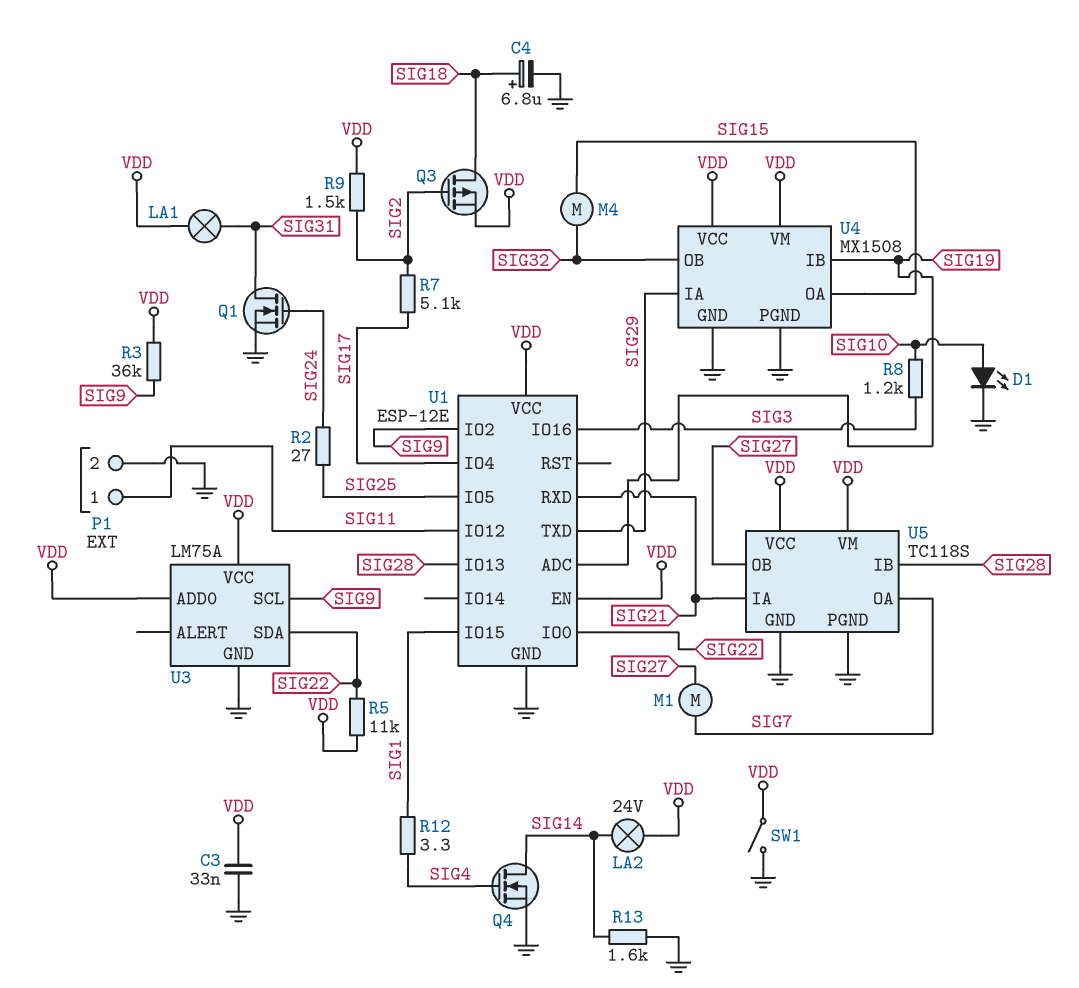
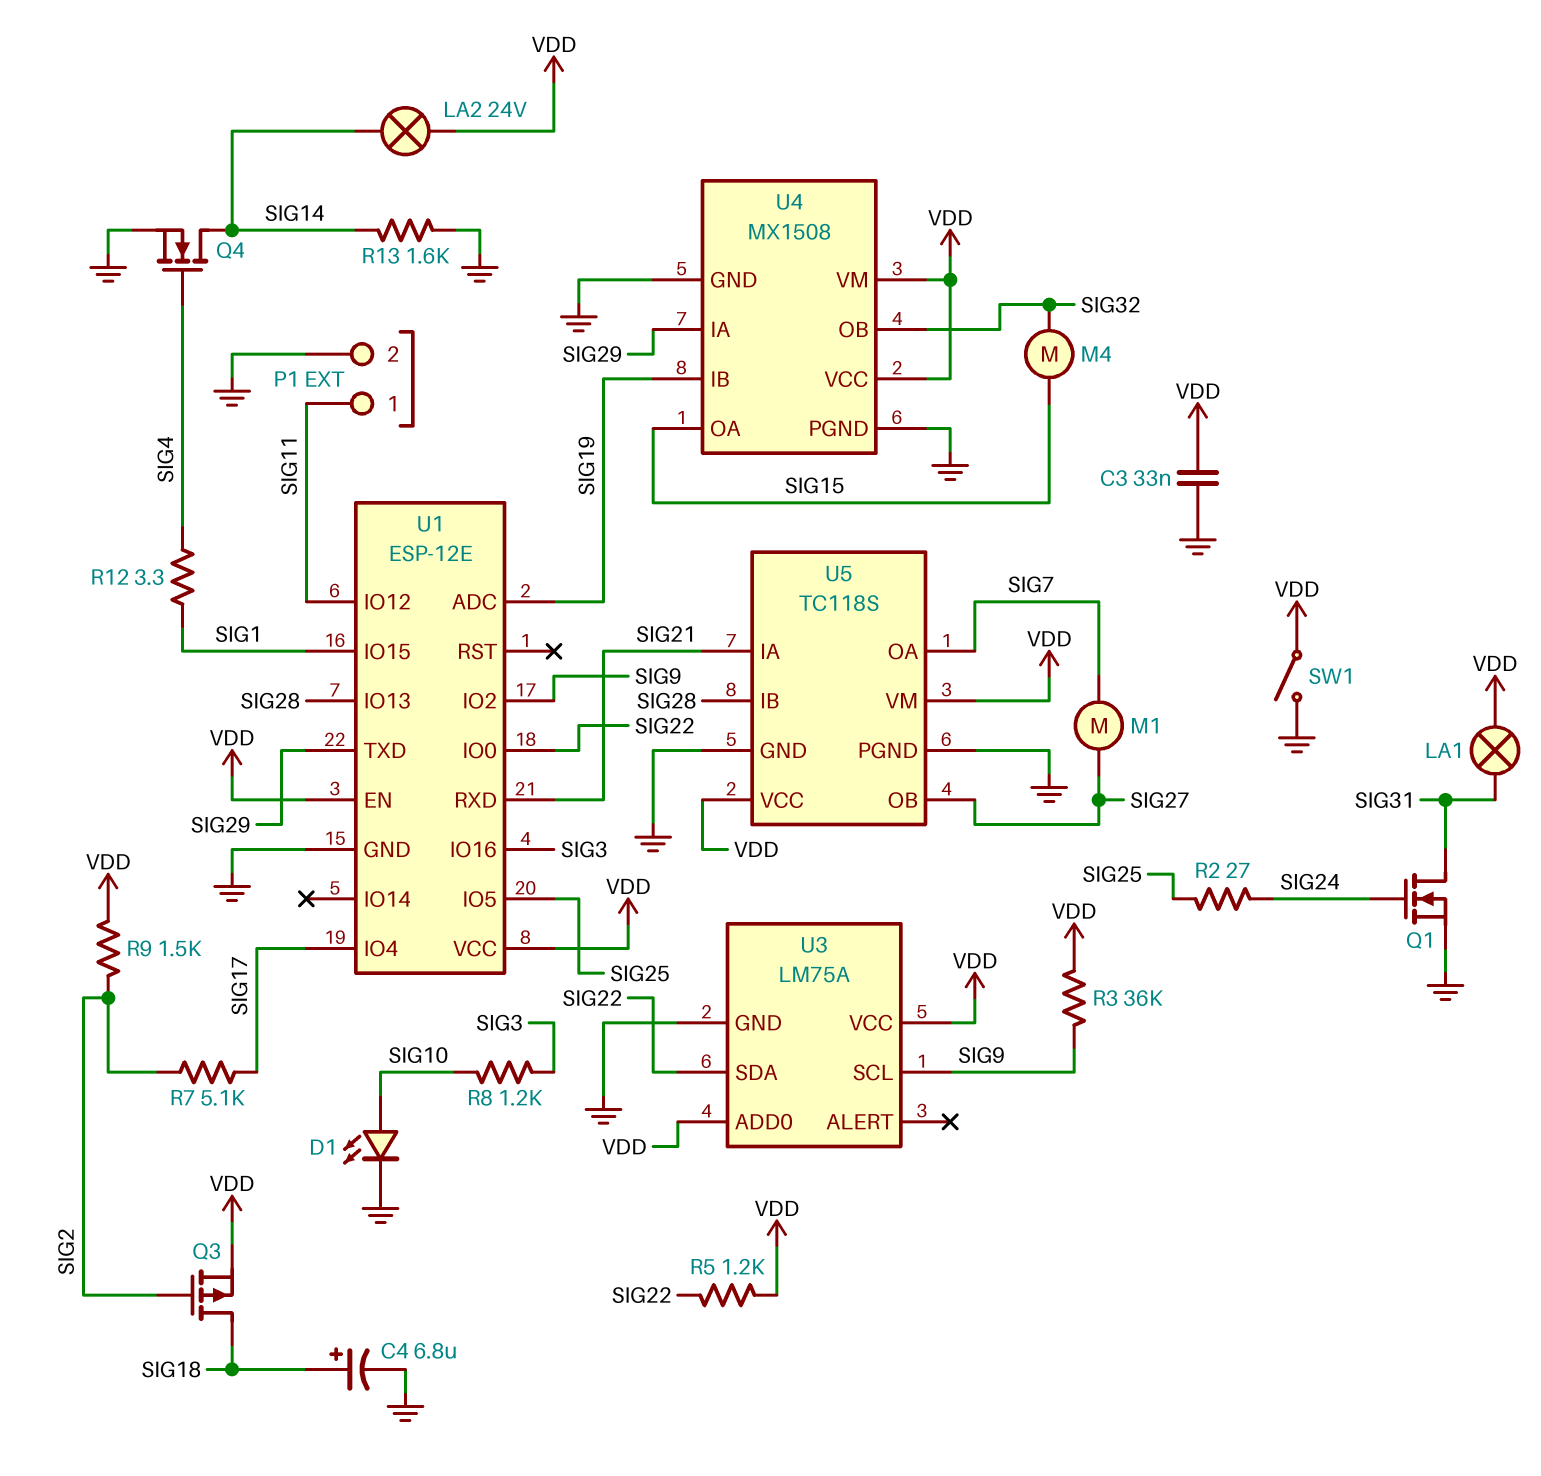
R5: 11k (SIG22, VDD) -> 1.2k (SIG22, VDD)

